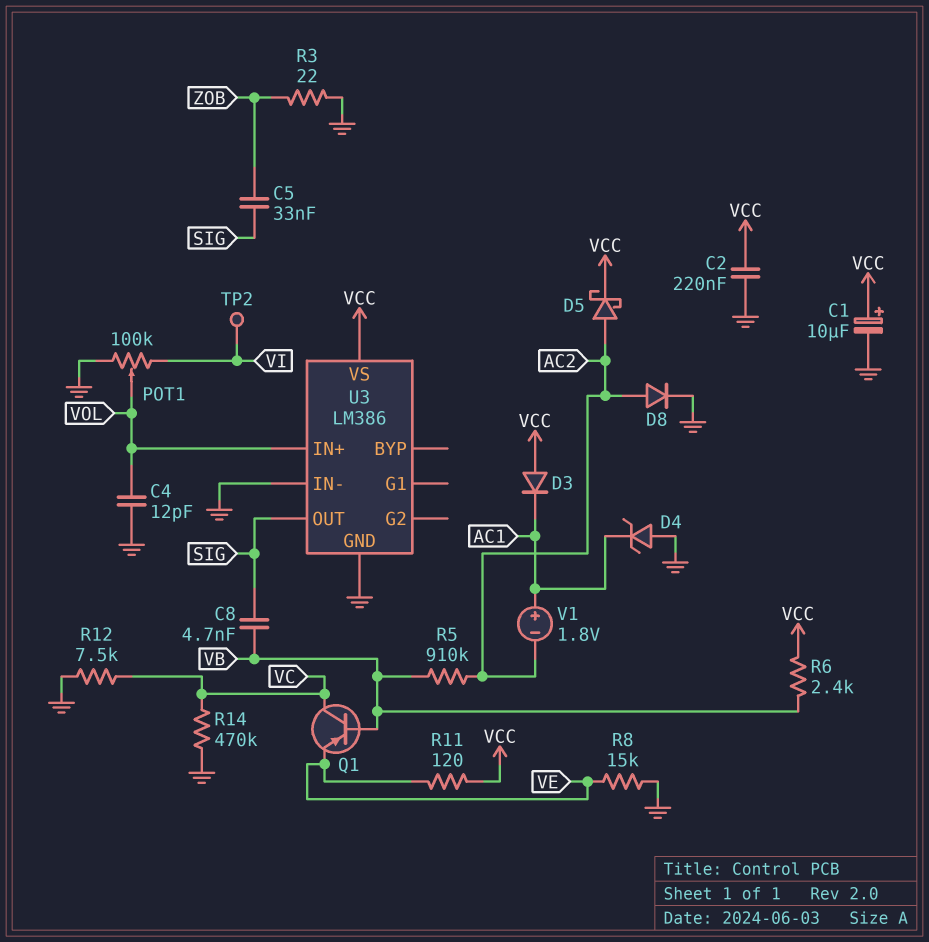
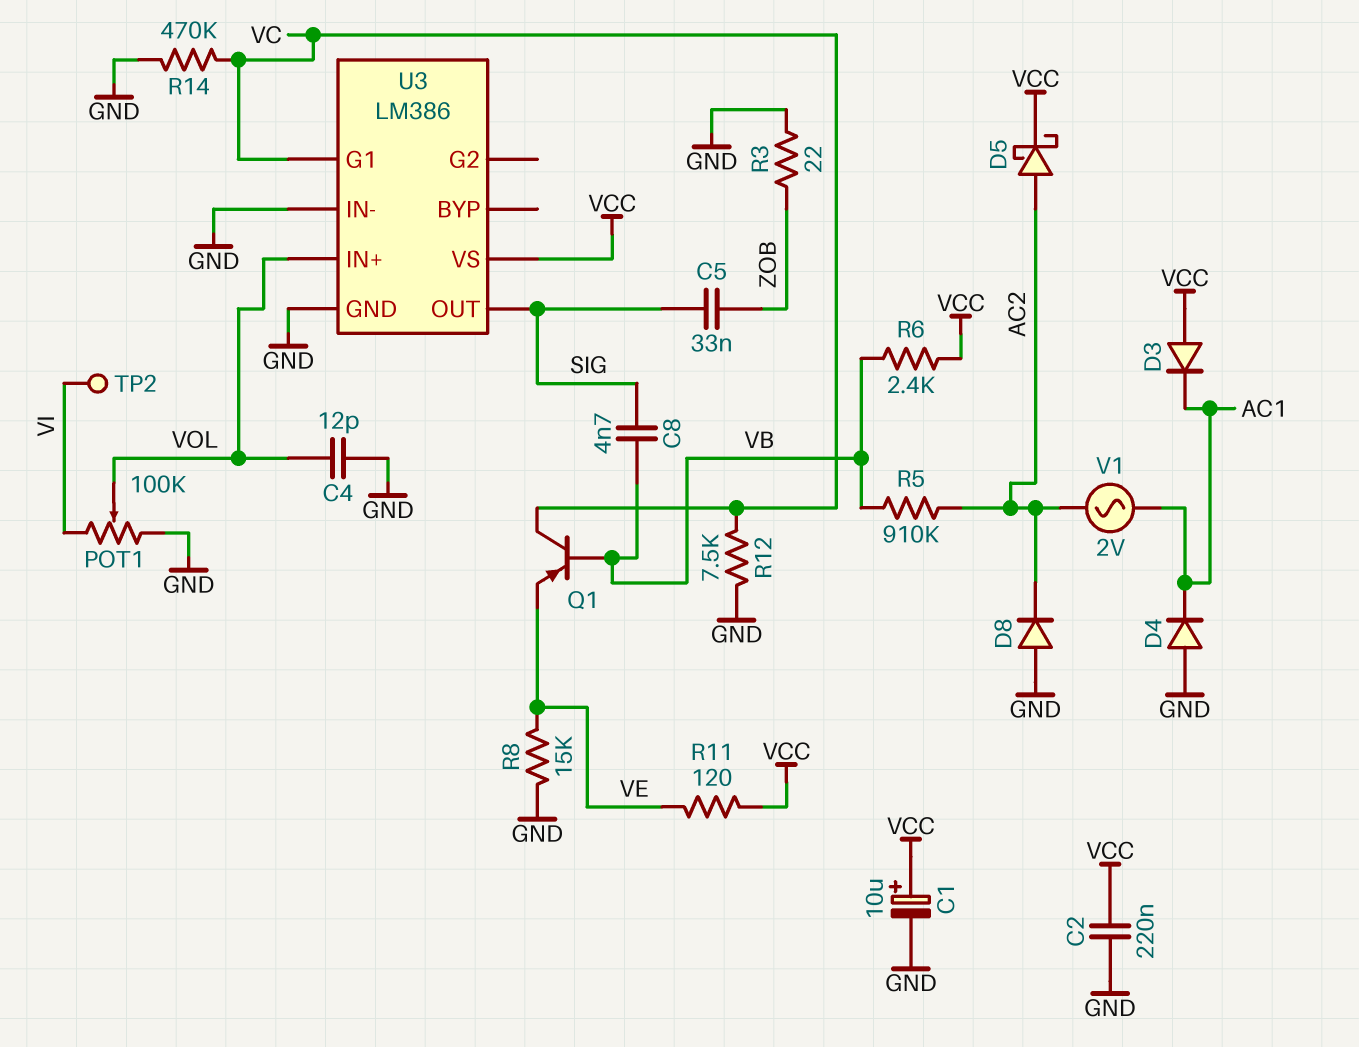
D4: zener (A GND, K AC1) -> diode (A GND, K AC1)
D8: diode (A AC2, K GND) -> diode (A GND, K AC2)
U3 pin G1: none -> VC
V1: 1.8V (plus AC1, minus AC2) -> AC 2V (AC1, AC2)

